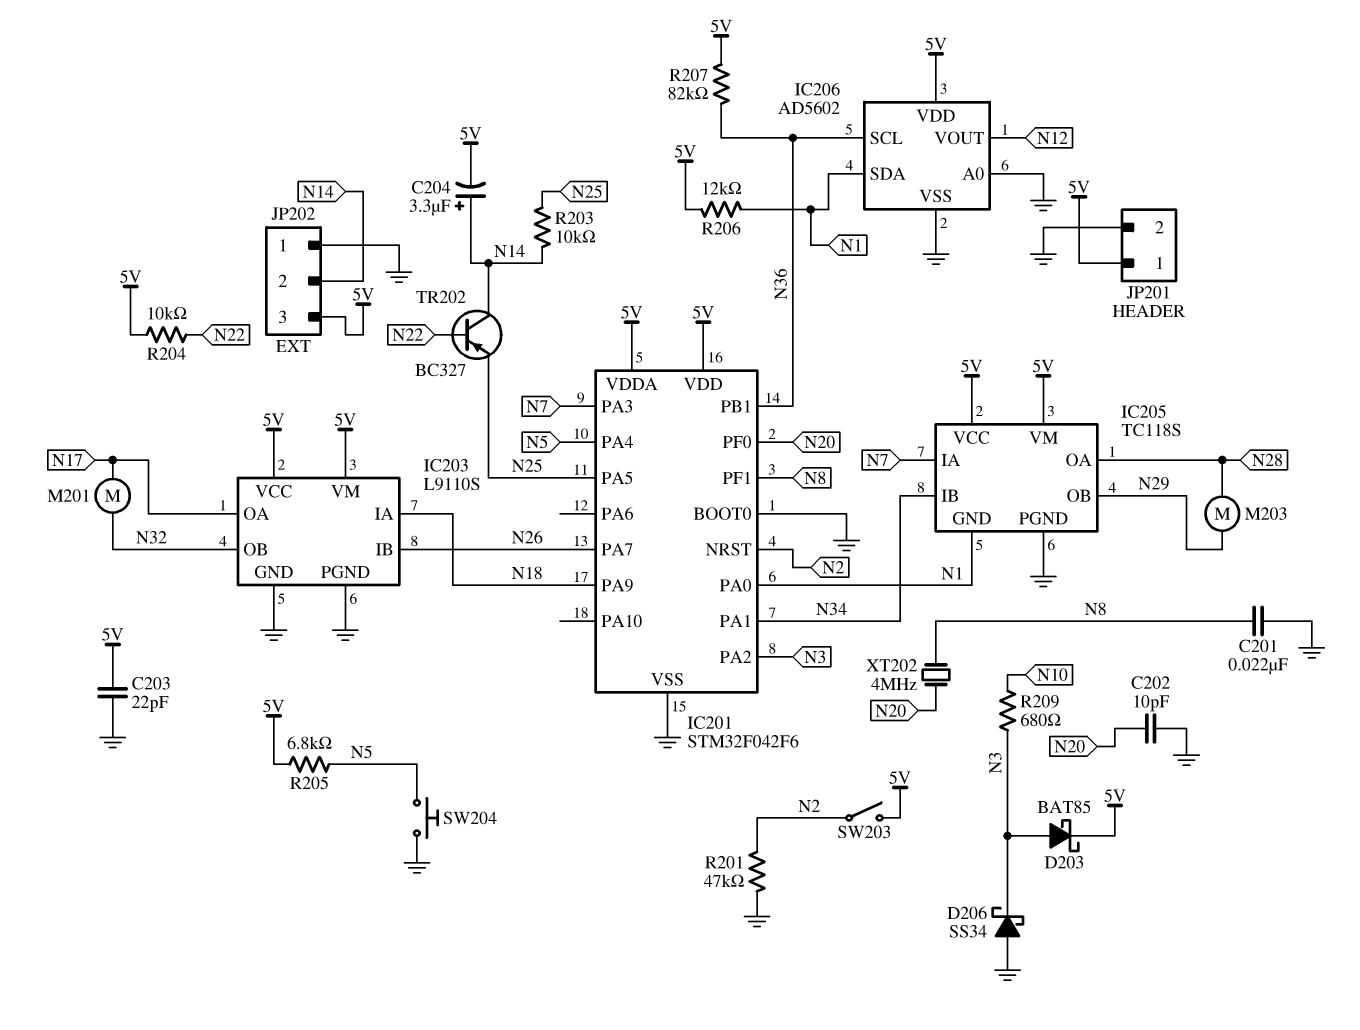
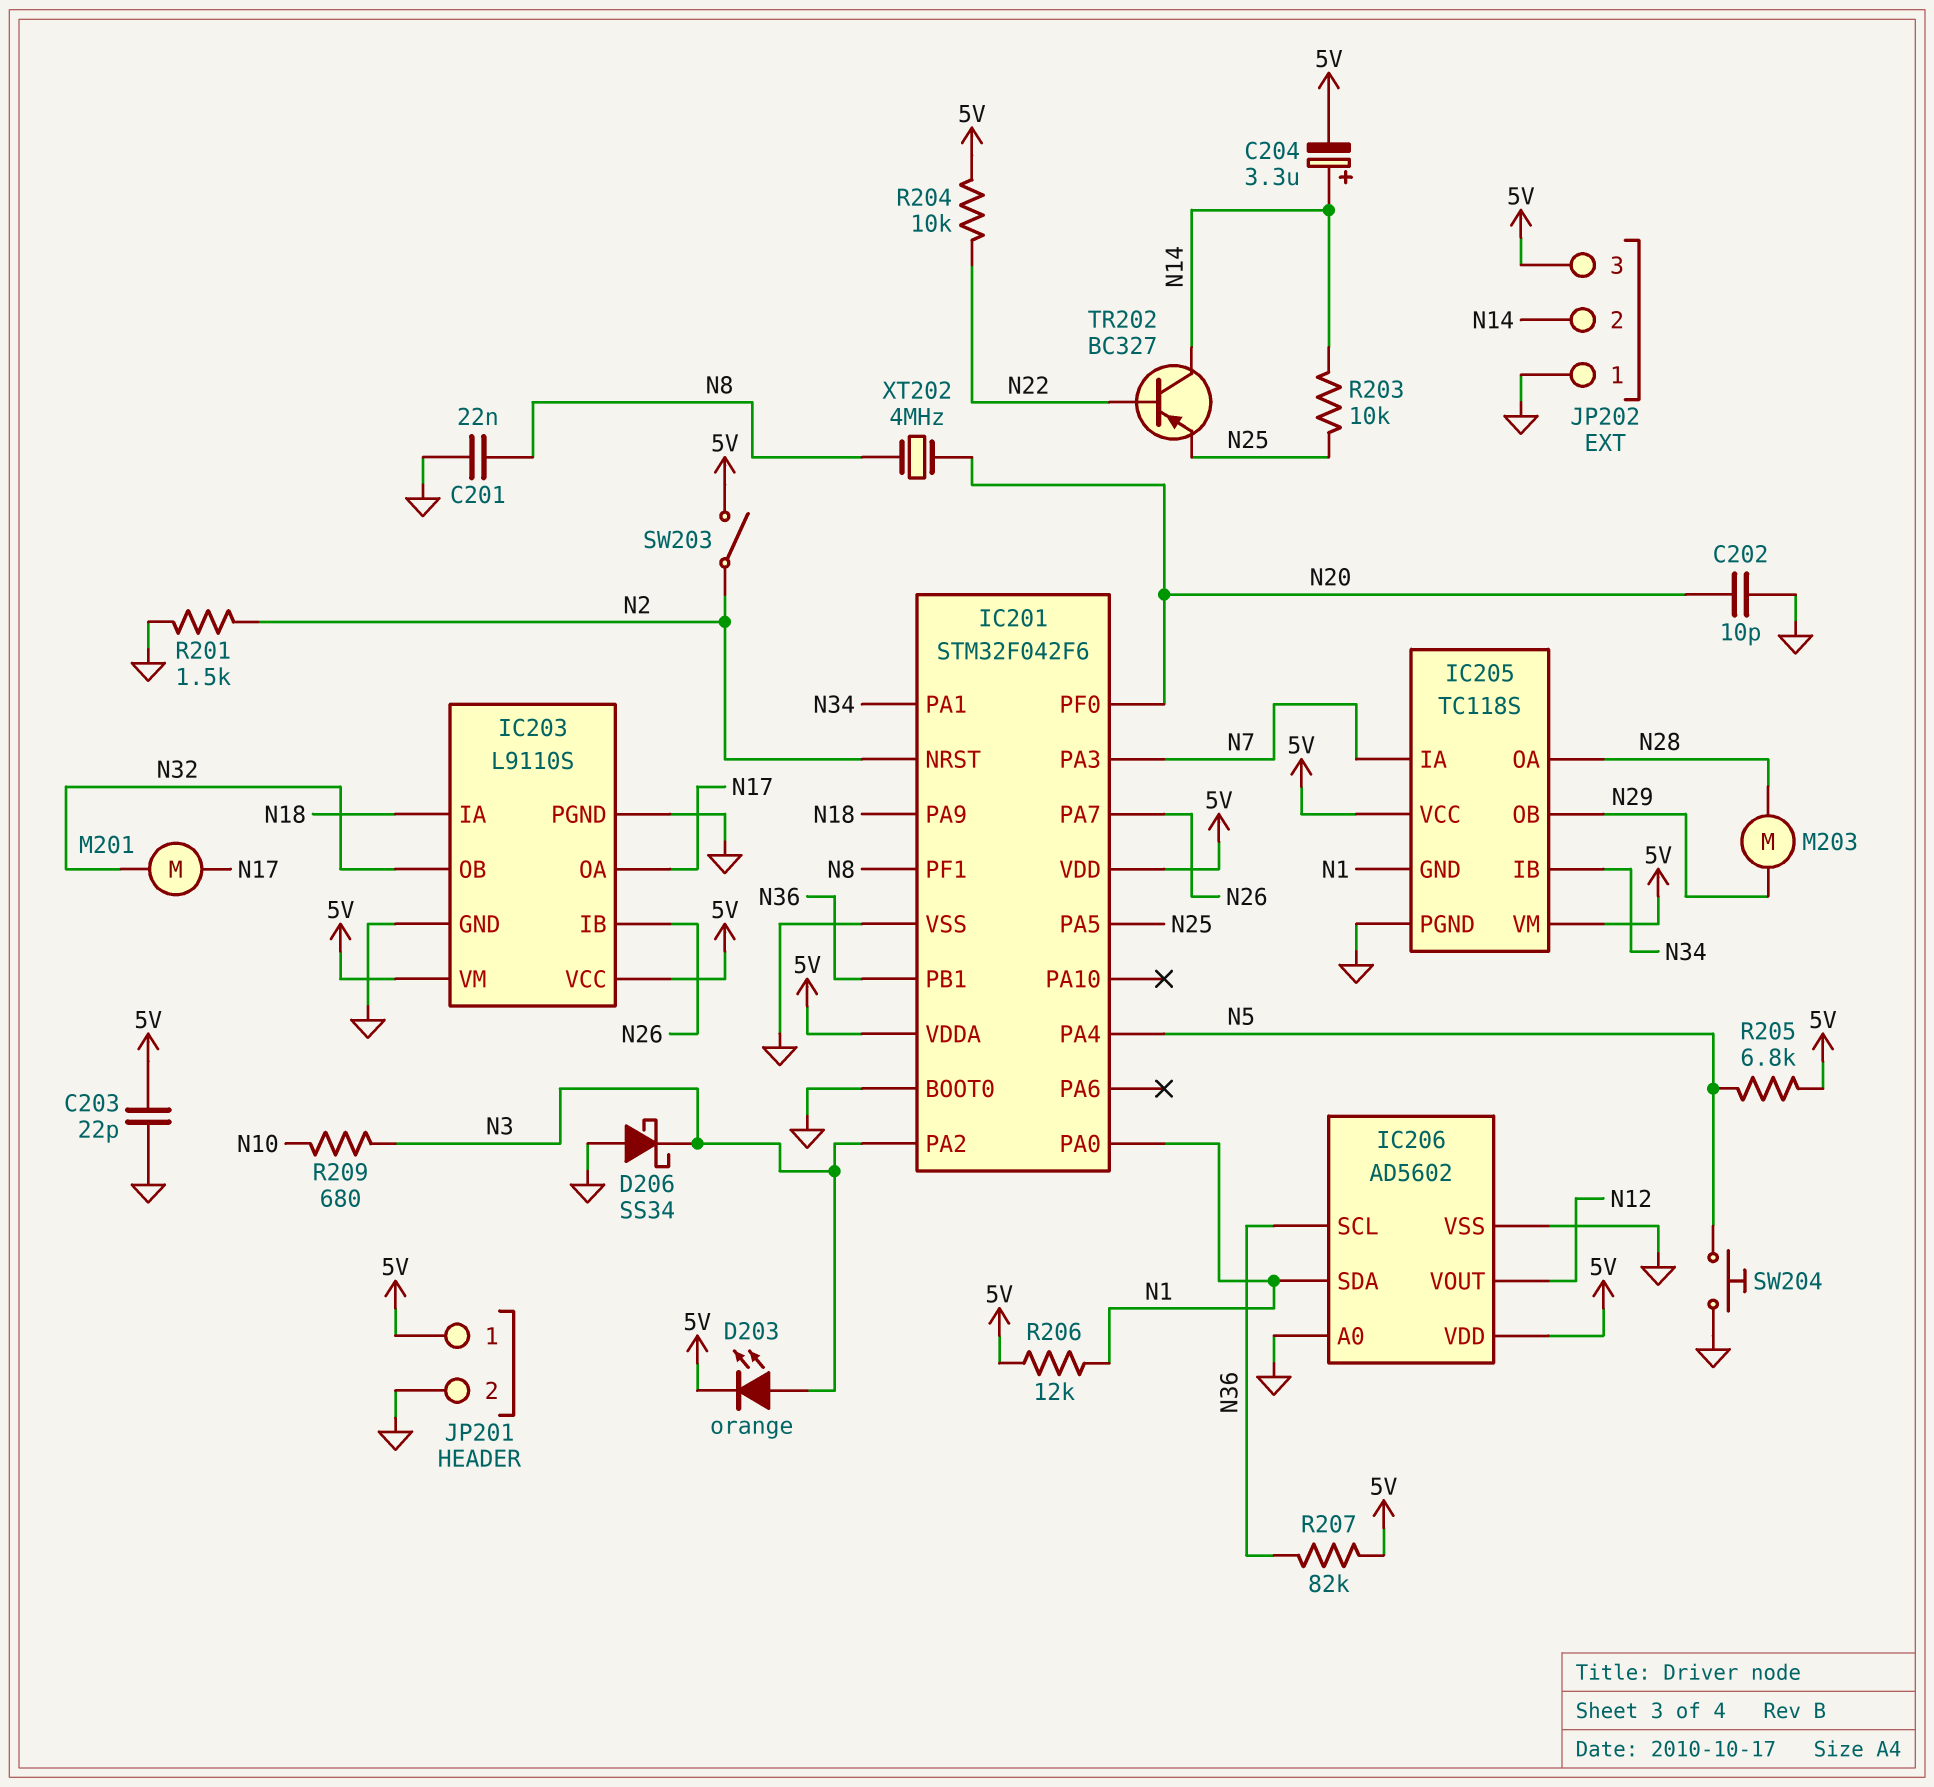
D203: schottky BAT85 (A N3, K 5V) -> LED orange (A N3, K 5V)
R201: 47k (GND, N2) -> 1.5k (GND, N2)

